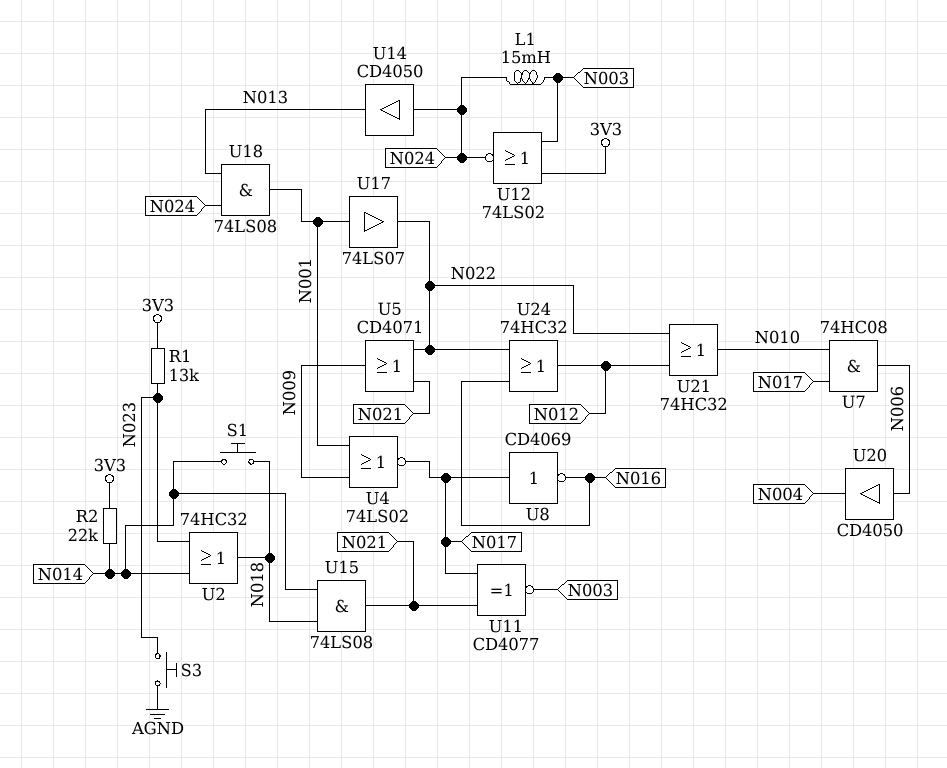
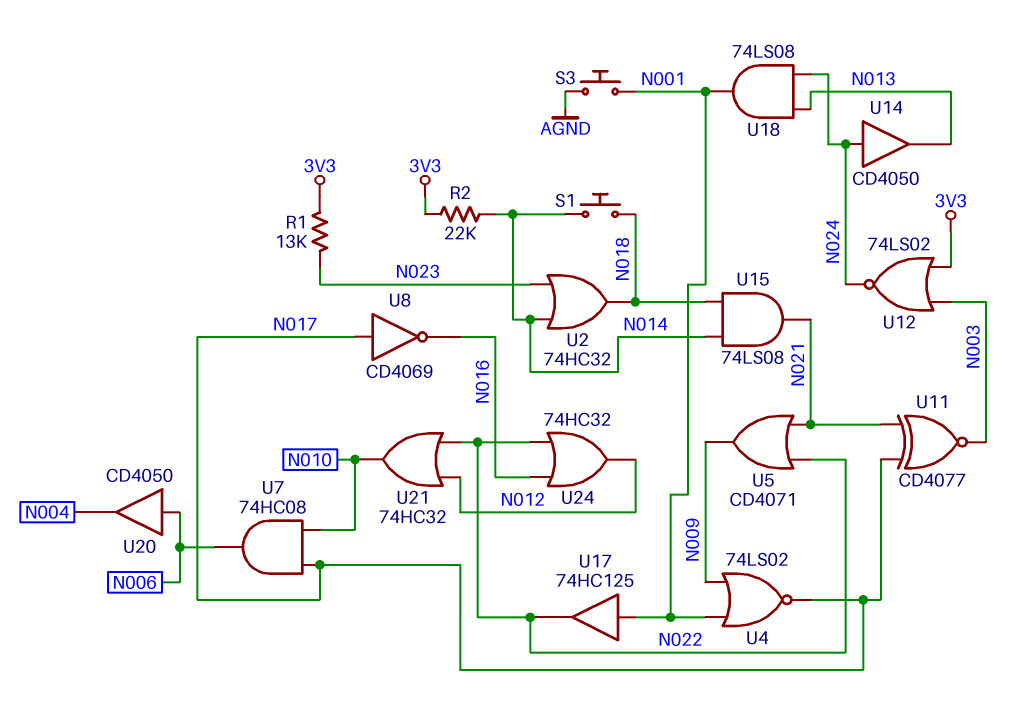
L1: 15mH (N003, N024) -> none
S3: button (AGND, N023) -> button (AGND, N001)
U17: buffer 74LS07 (in N001, out N022) -> buffer 74HC125 (in N001, out N022)

